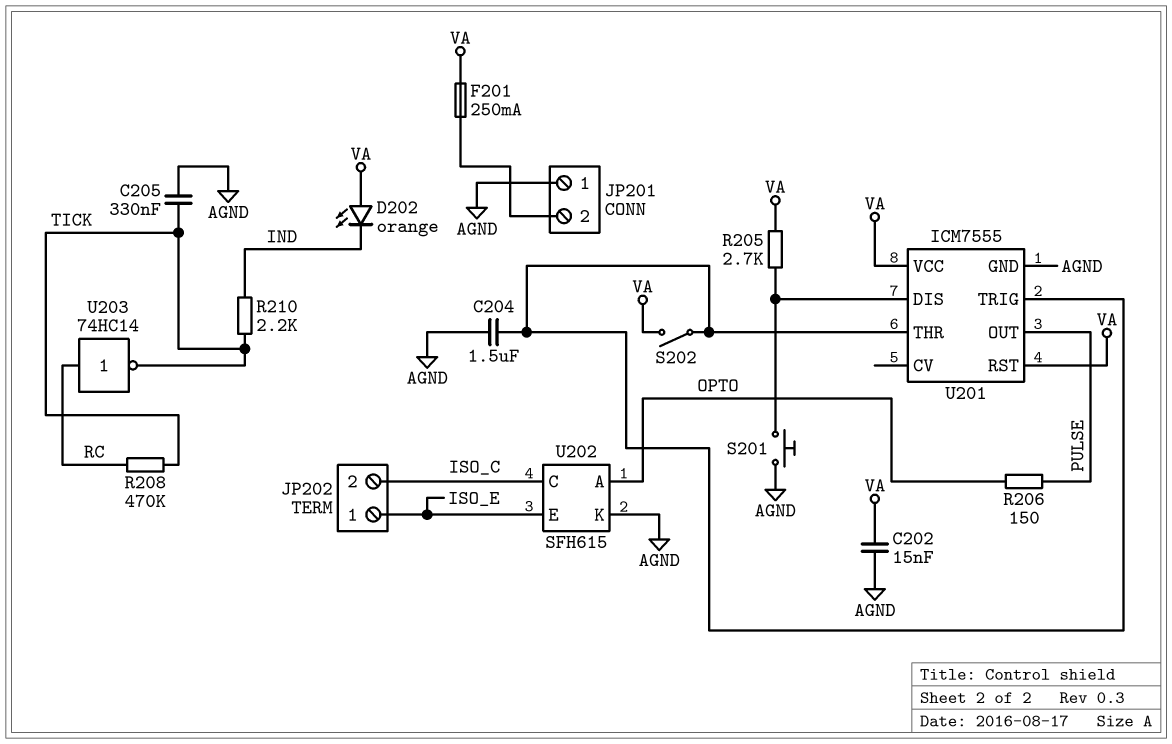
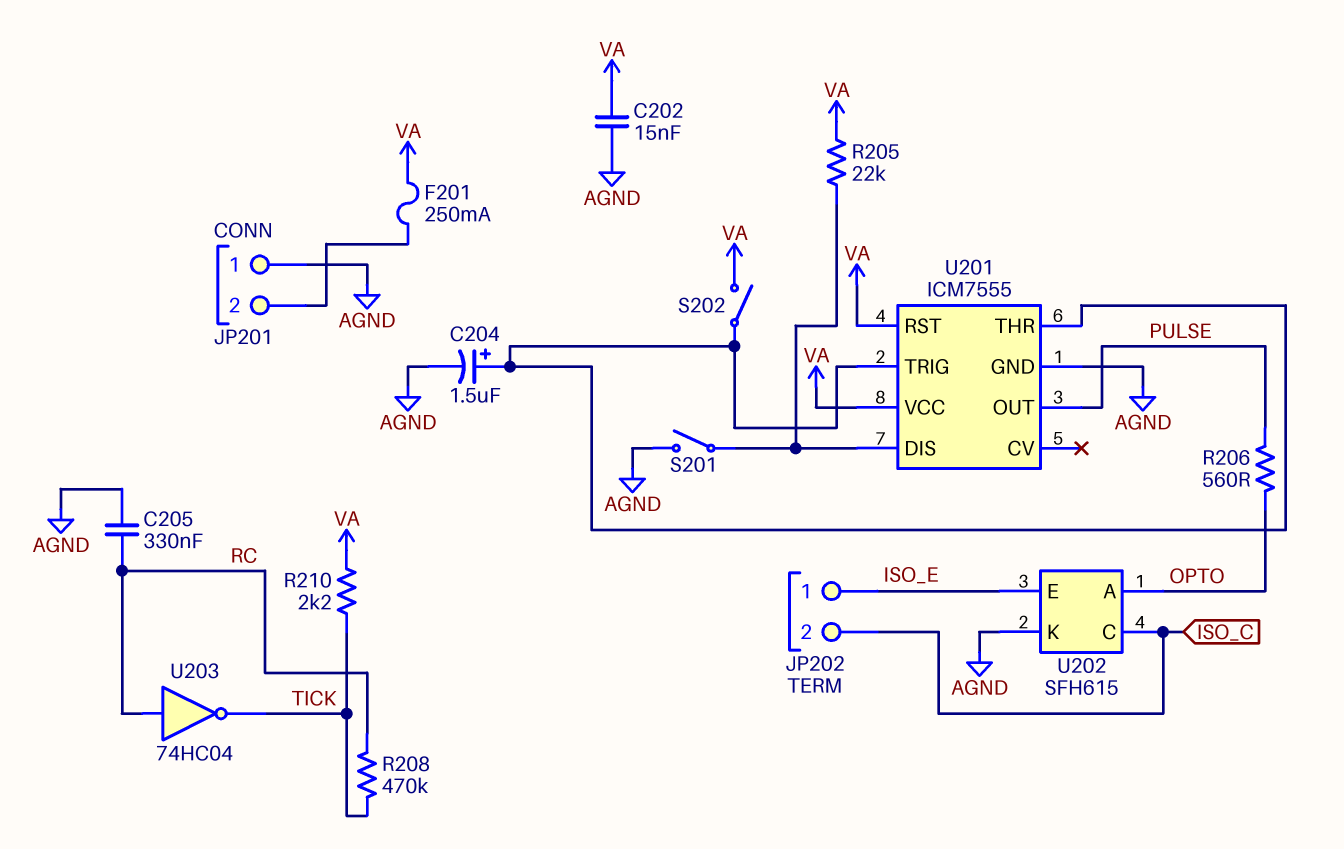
C204: 1.5uF (AGND, U201/THR) -> 1.5uF (plus U201/THR, minus AGND)
C205: 330nF (AGND, TICK) -> 330nF (AGND, RC)
D202: LED orange (A VA, K IND) -> none
R205: 2.7k (U201/DIS, VA) -> 22k (U201/DIS, VA)
R206: 150 (OPTO, PULSE) -> 560 (OPTO, PULSE)
R210: 2.2k (IND, TICK) -> 2.2k (TICK, VA)
S201: button (AGND, U201/DIS) -> switch (AGND, U201/DIS)
U203: NOT 74HC14 (in RC, out TICK) -> NOT 74HC04 (in RC, out TICK)

